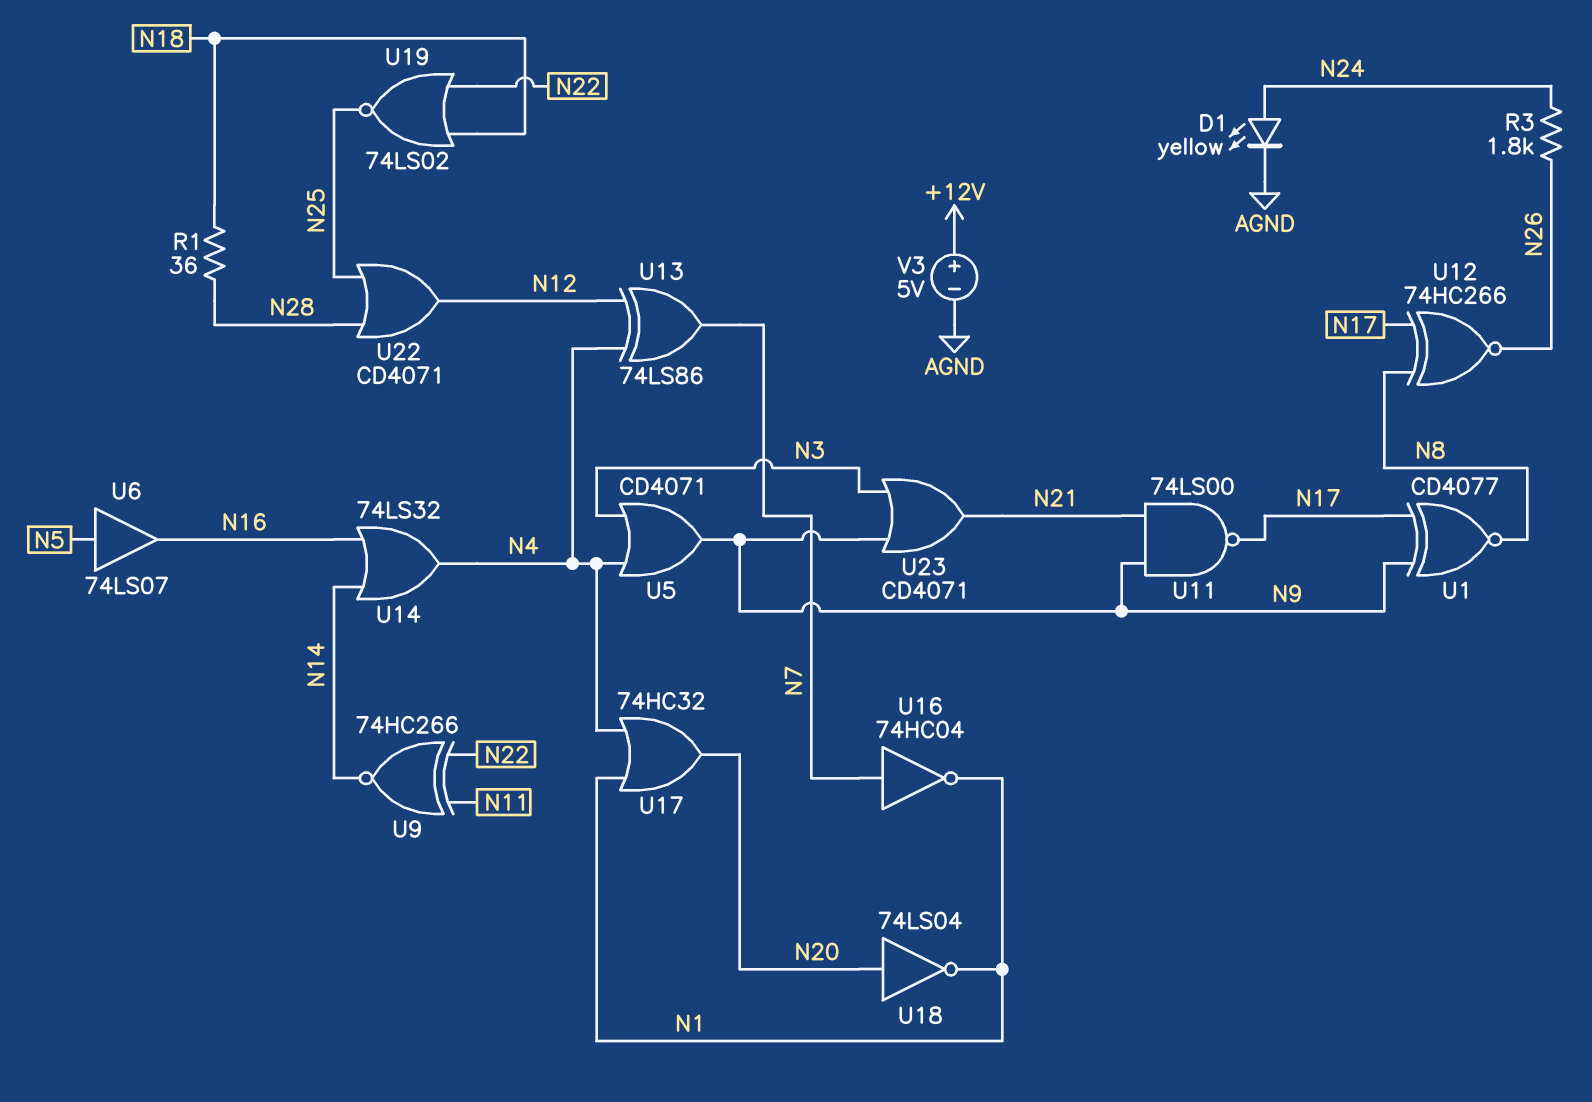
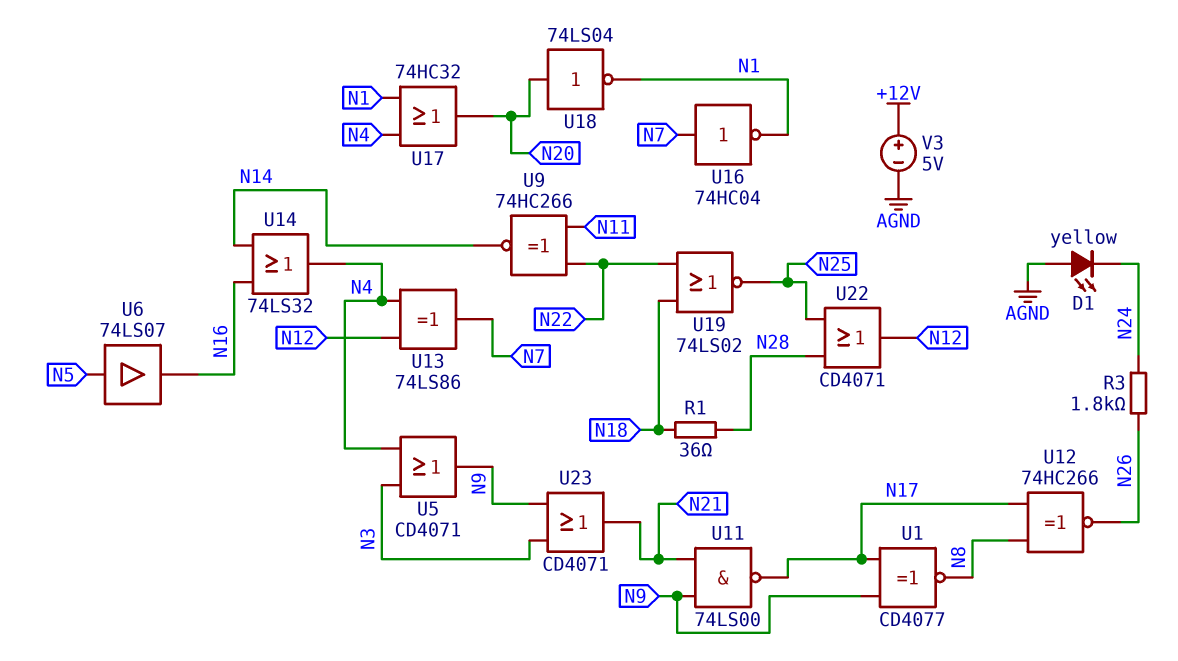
D1: LED yellow (A N24, K AGND) -> LED yellow (A AGND, K N24)

